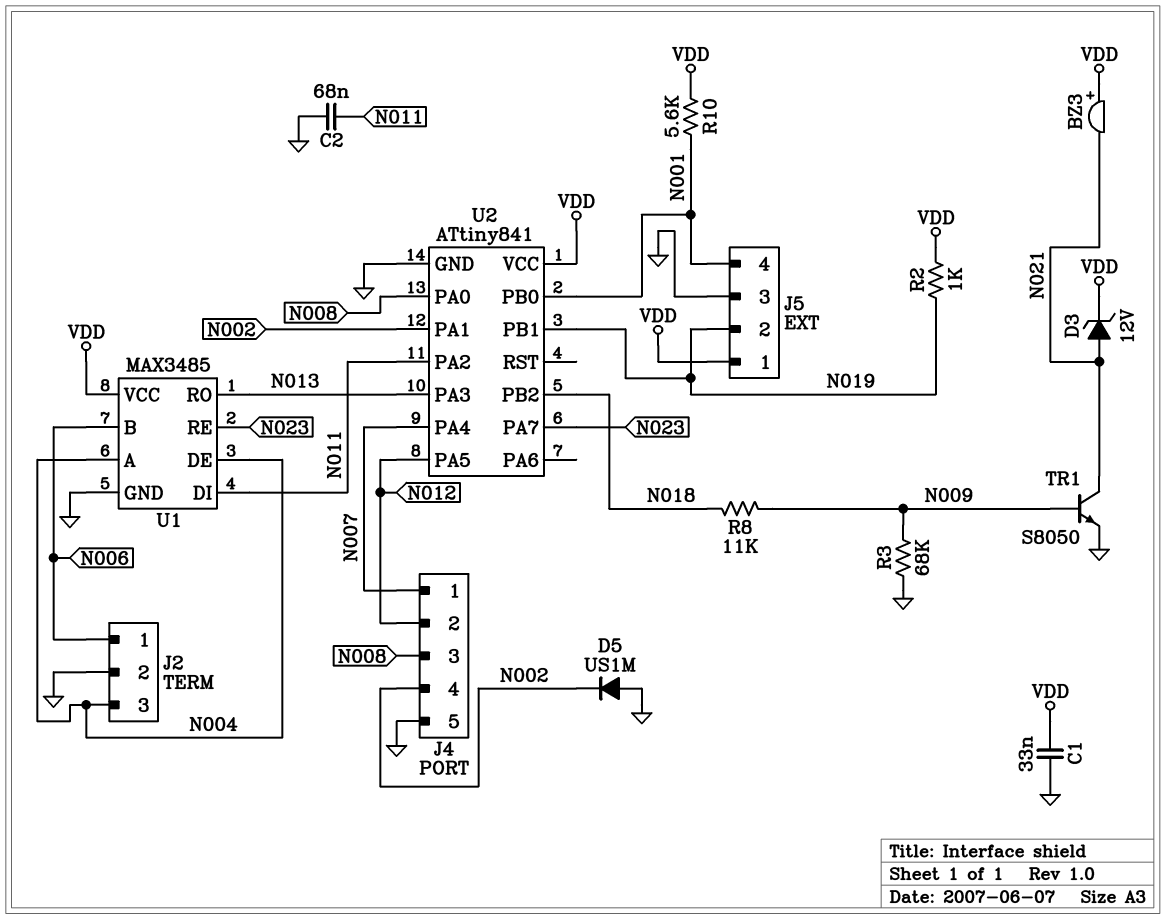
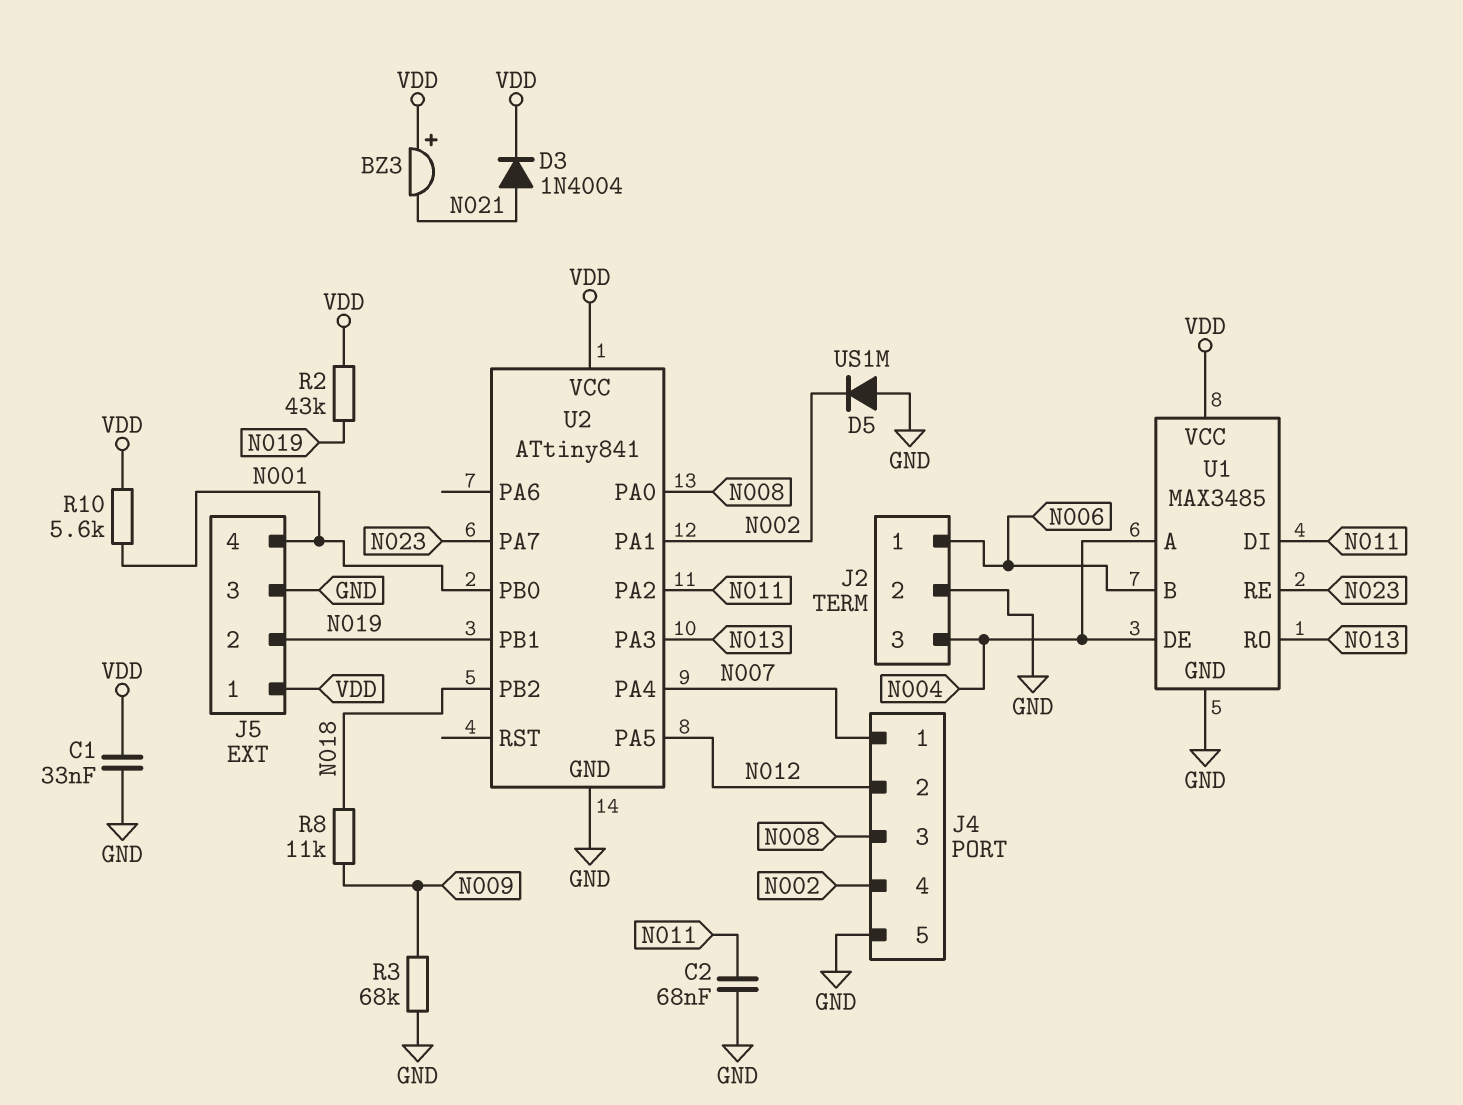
D3: zener 12V (A N021, K VDD) -> diode 1N4004 (A N021, K VDD)
R2: 1k (N019, VDD) -> 43k (N019, VDD)
TR1: NPN S8050 (B N009, C N021, E GND) -> none

